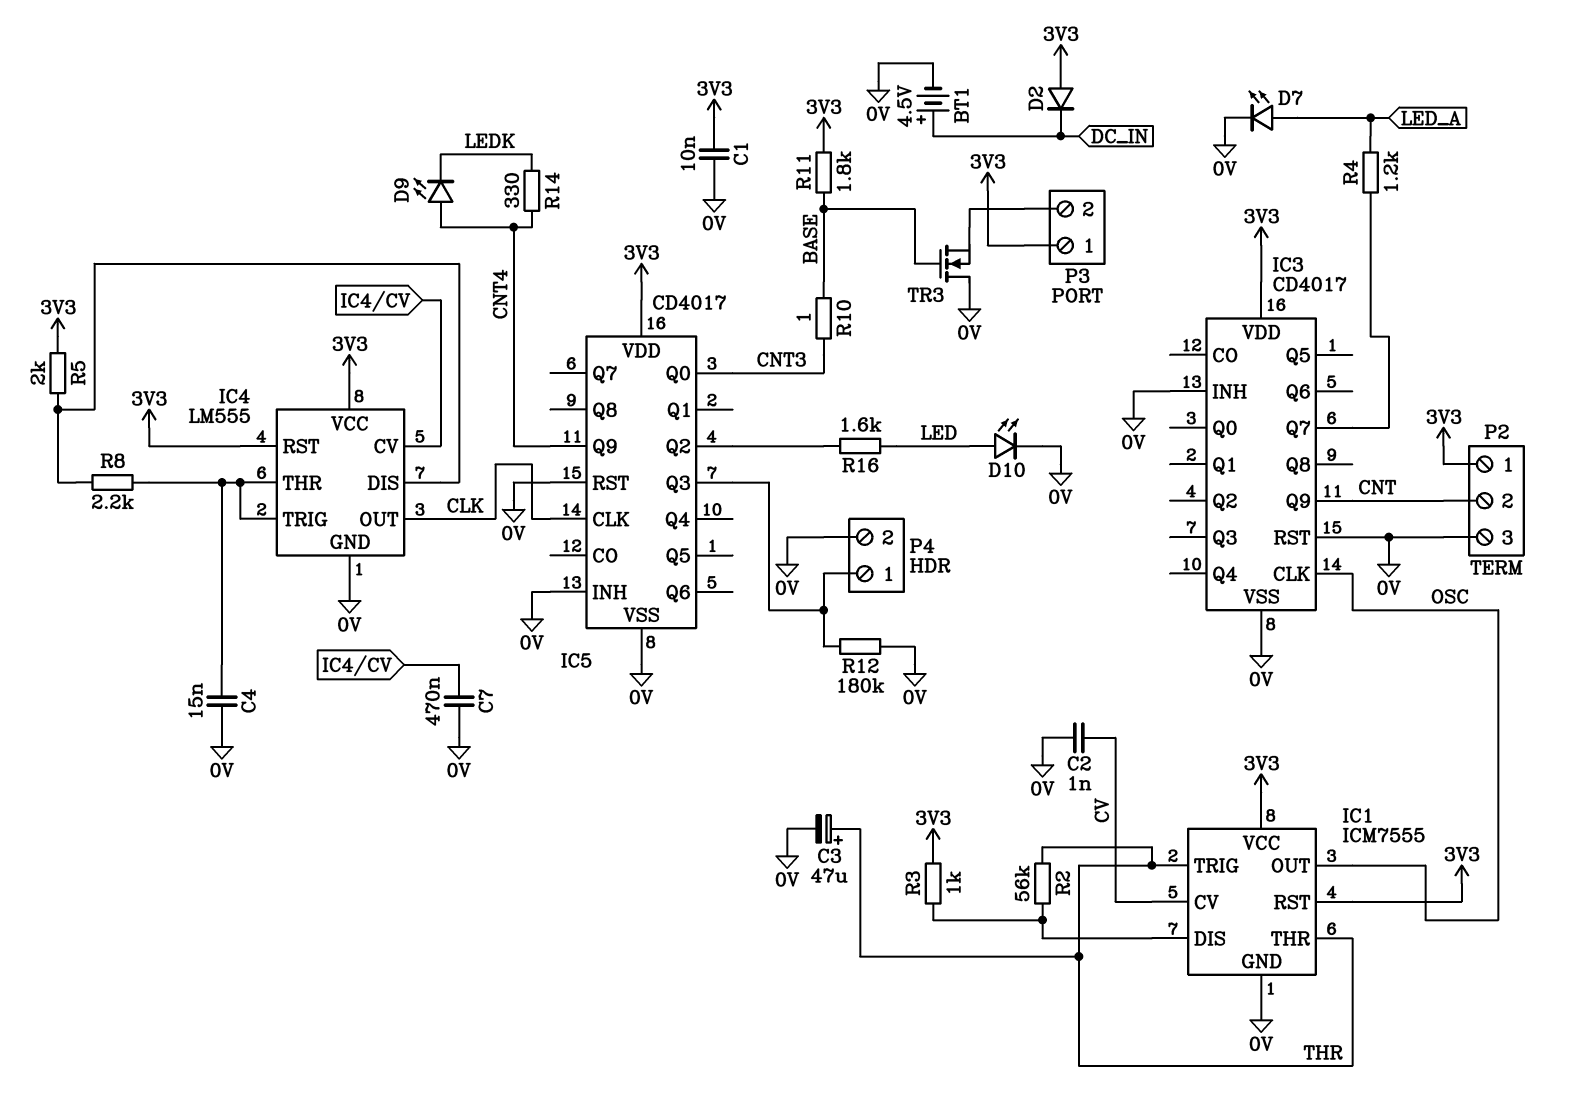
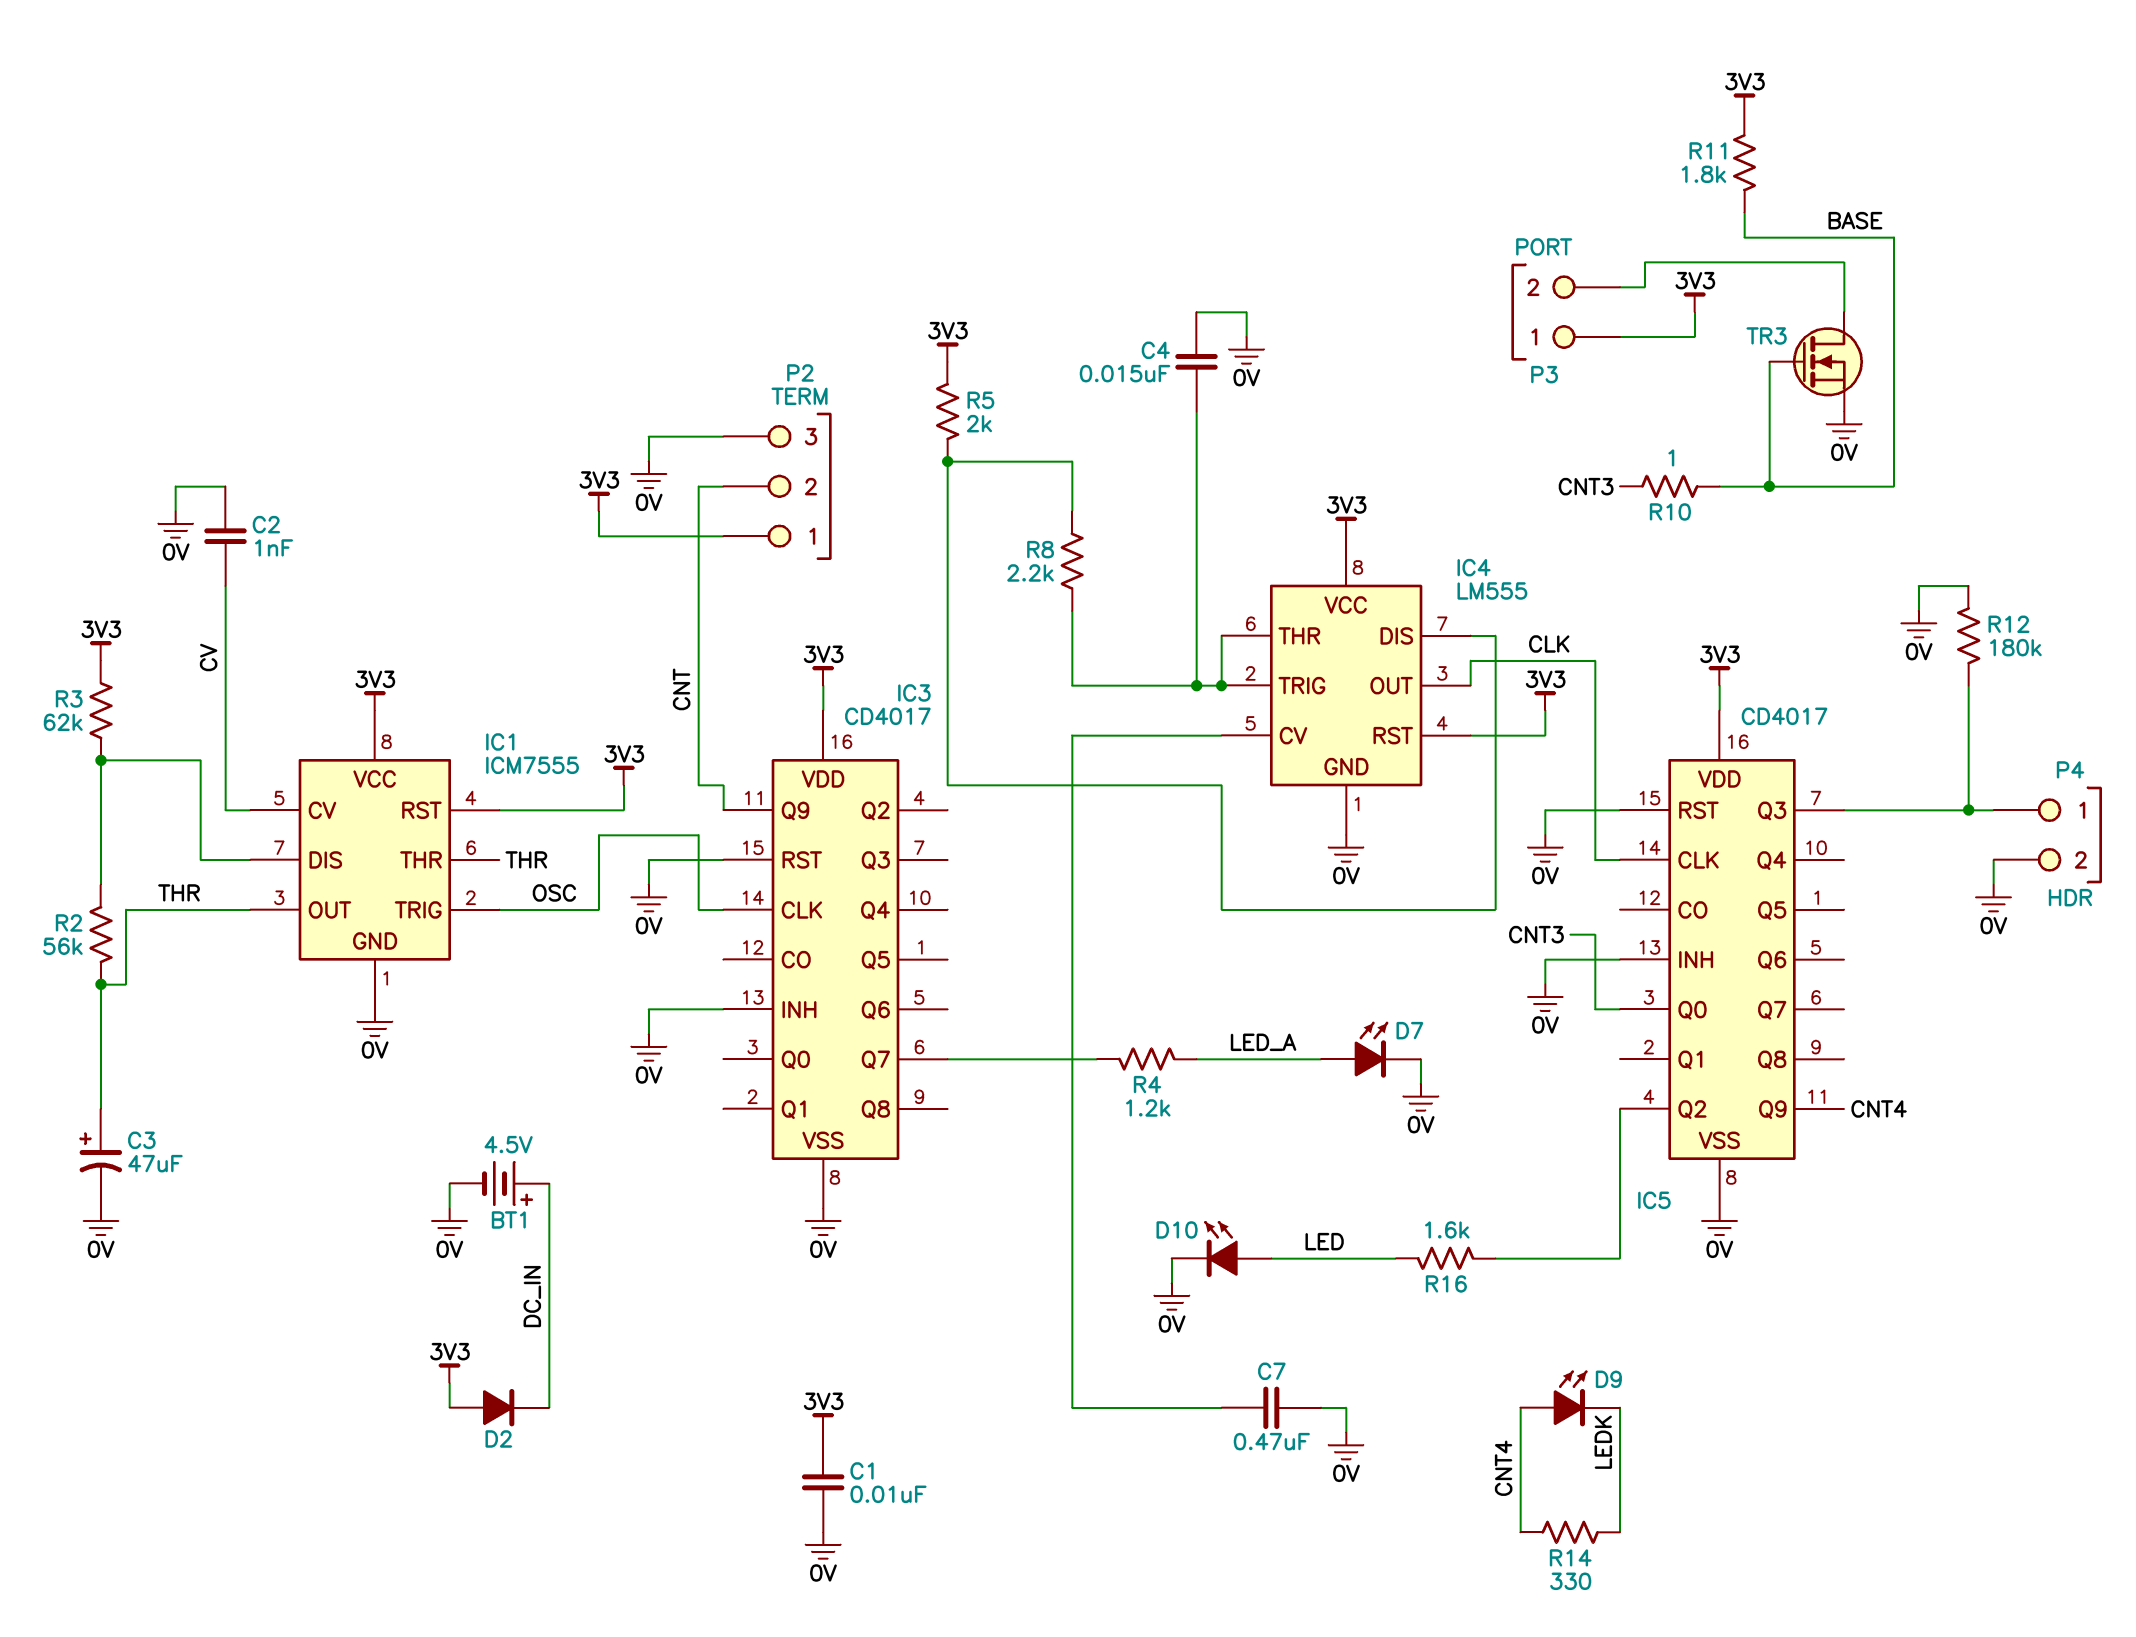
IC1 pin OUT: OSC -> THR
IC1 pin TRIG: THR -> OSC
R3: 1k (3V3, IC1/DIS) -> 62k (3V3, IC1/DIS)
TR3: NMOS (G BASE, D 0V, S P3/2) -> NMOS (G BASE, D P3/2, S 0V)

